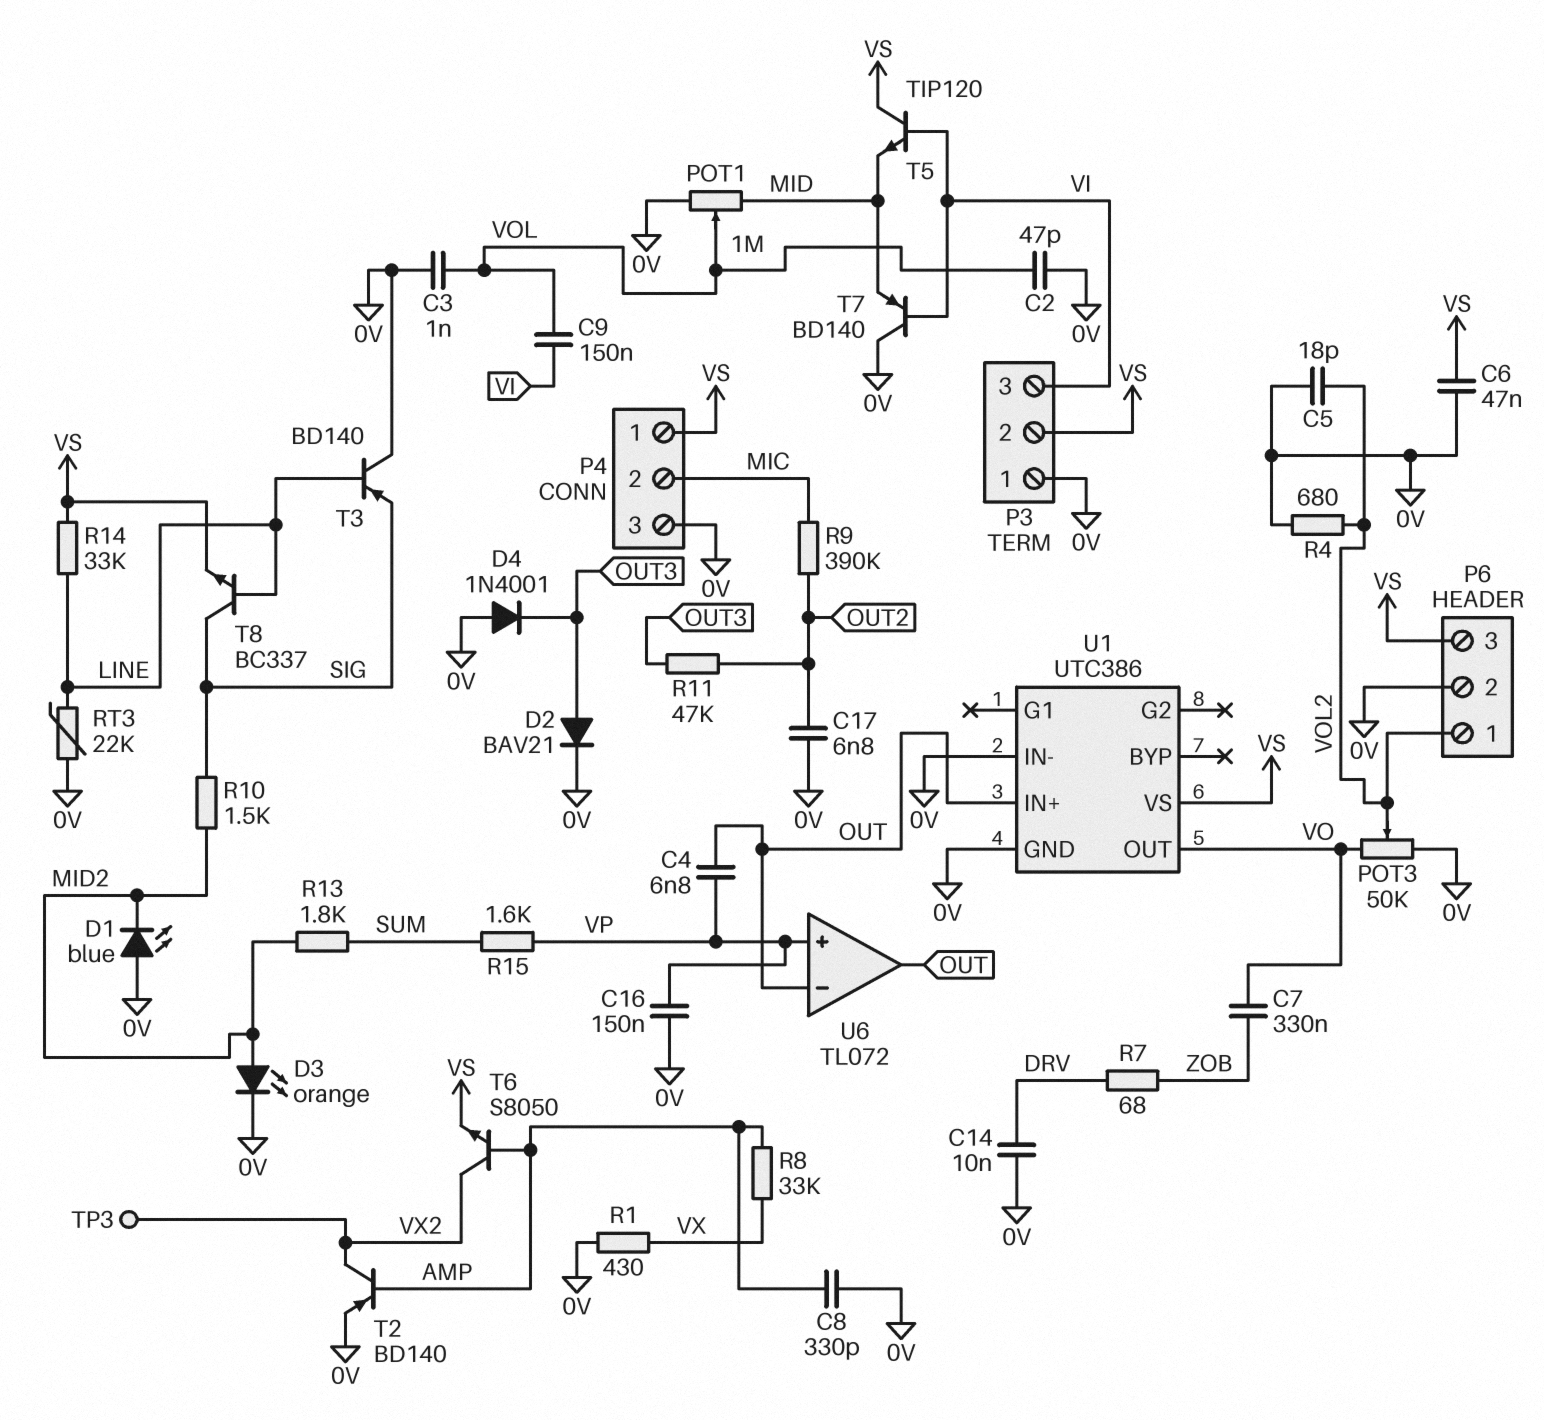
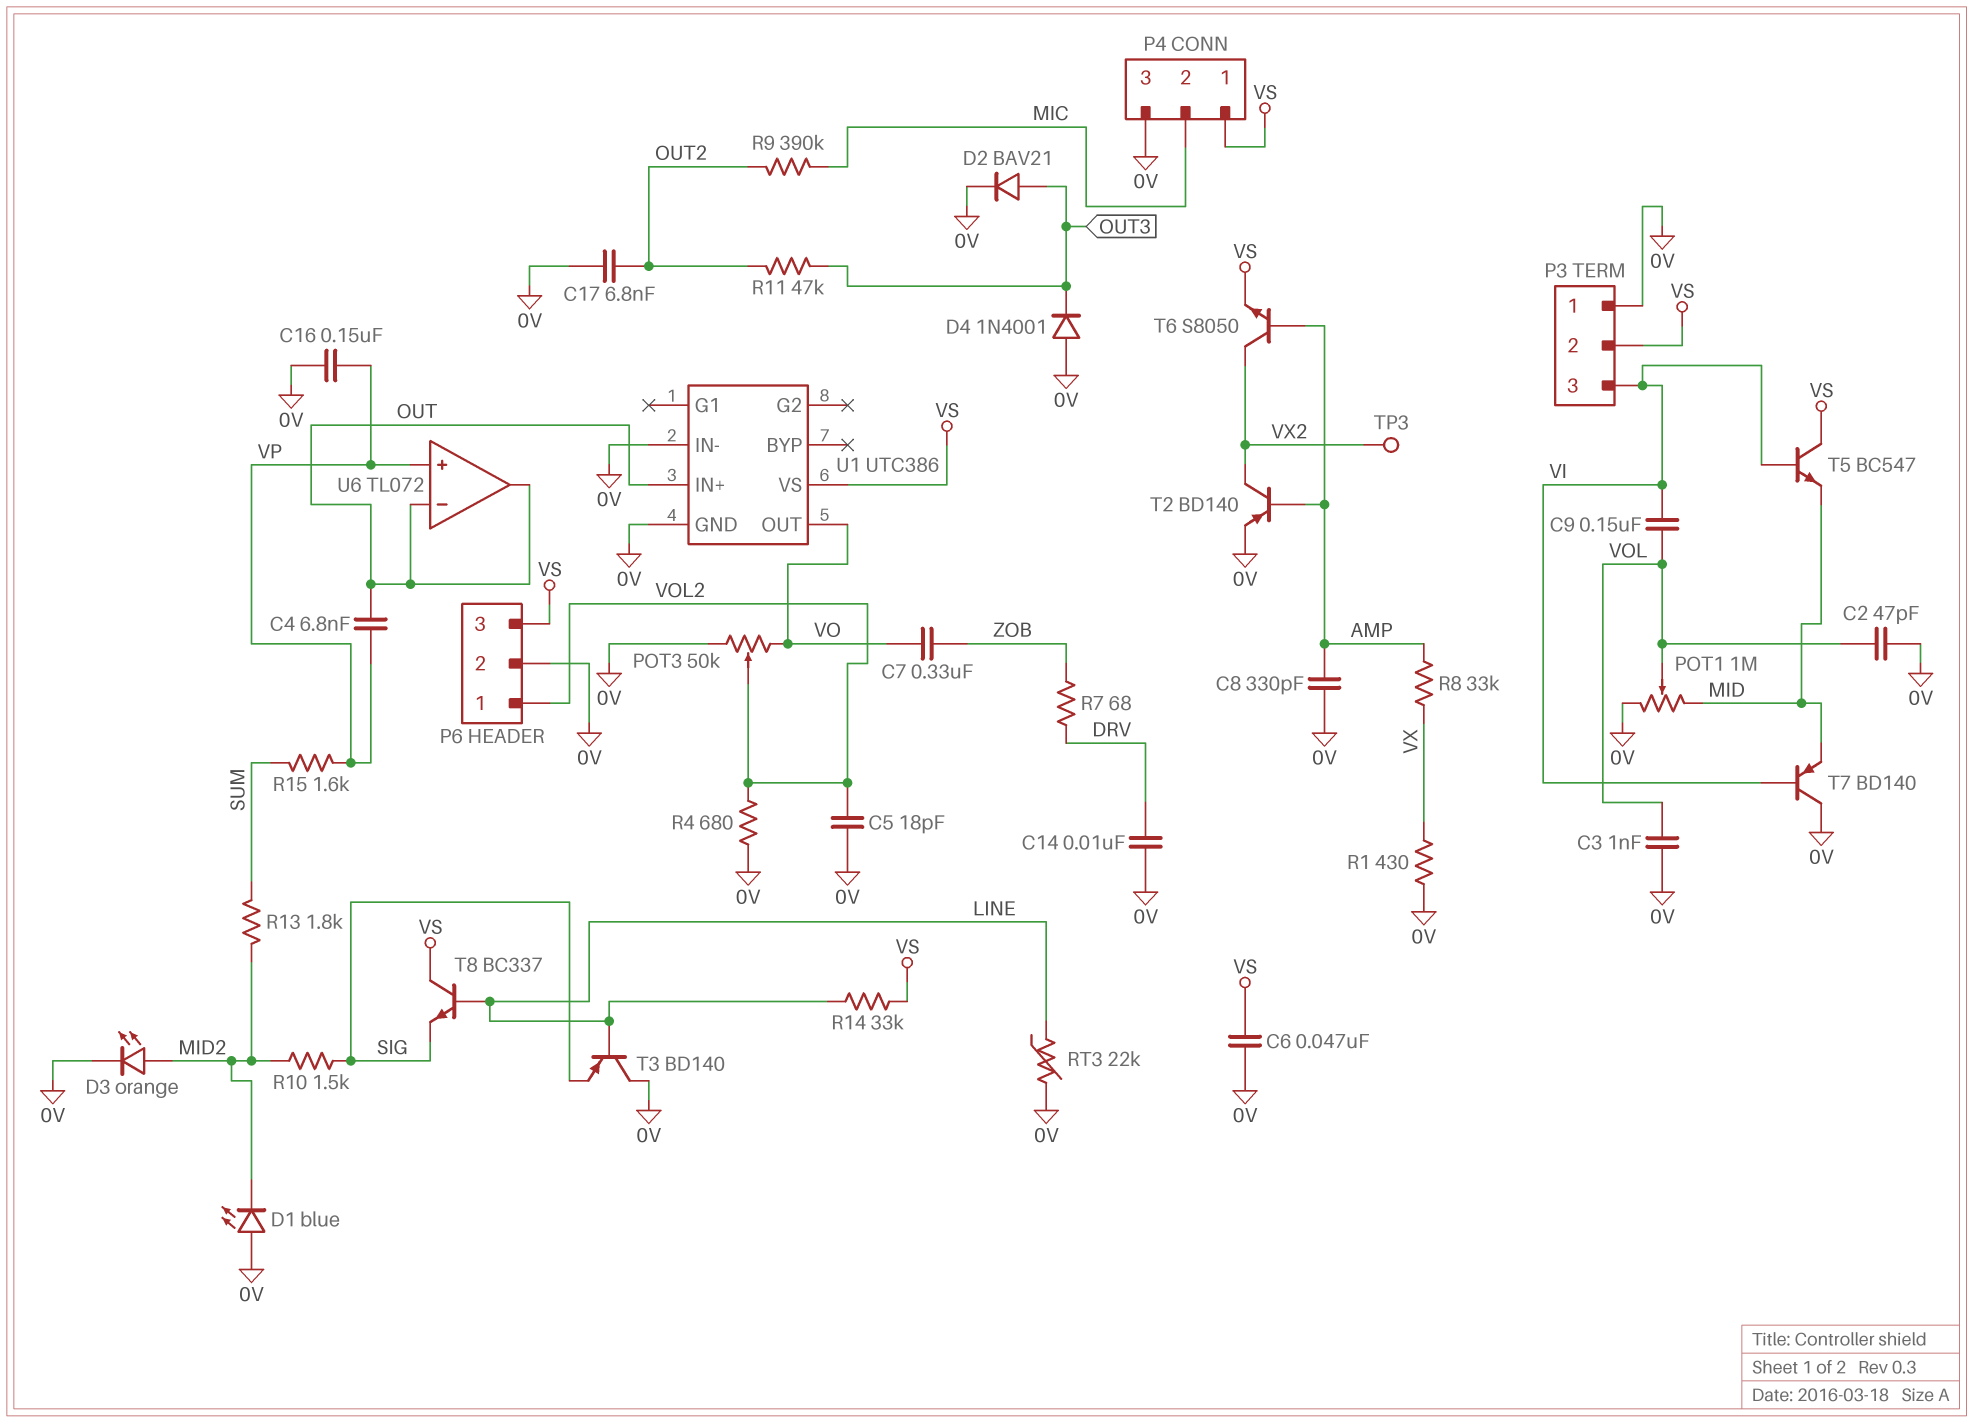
T5: NPN TIP120 (B VI, C VS, E MID) -> NPN BC547 (B VI, C VS, E MID)
T8: NPN BC337 (B LINE, C SIG, E VS) -> NPN BC337 (B LINE, C VS, E SIG)

